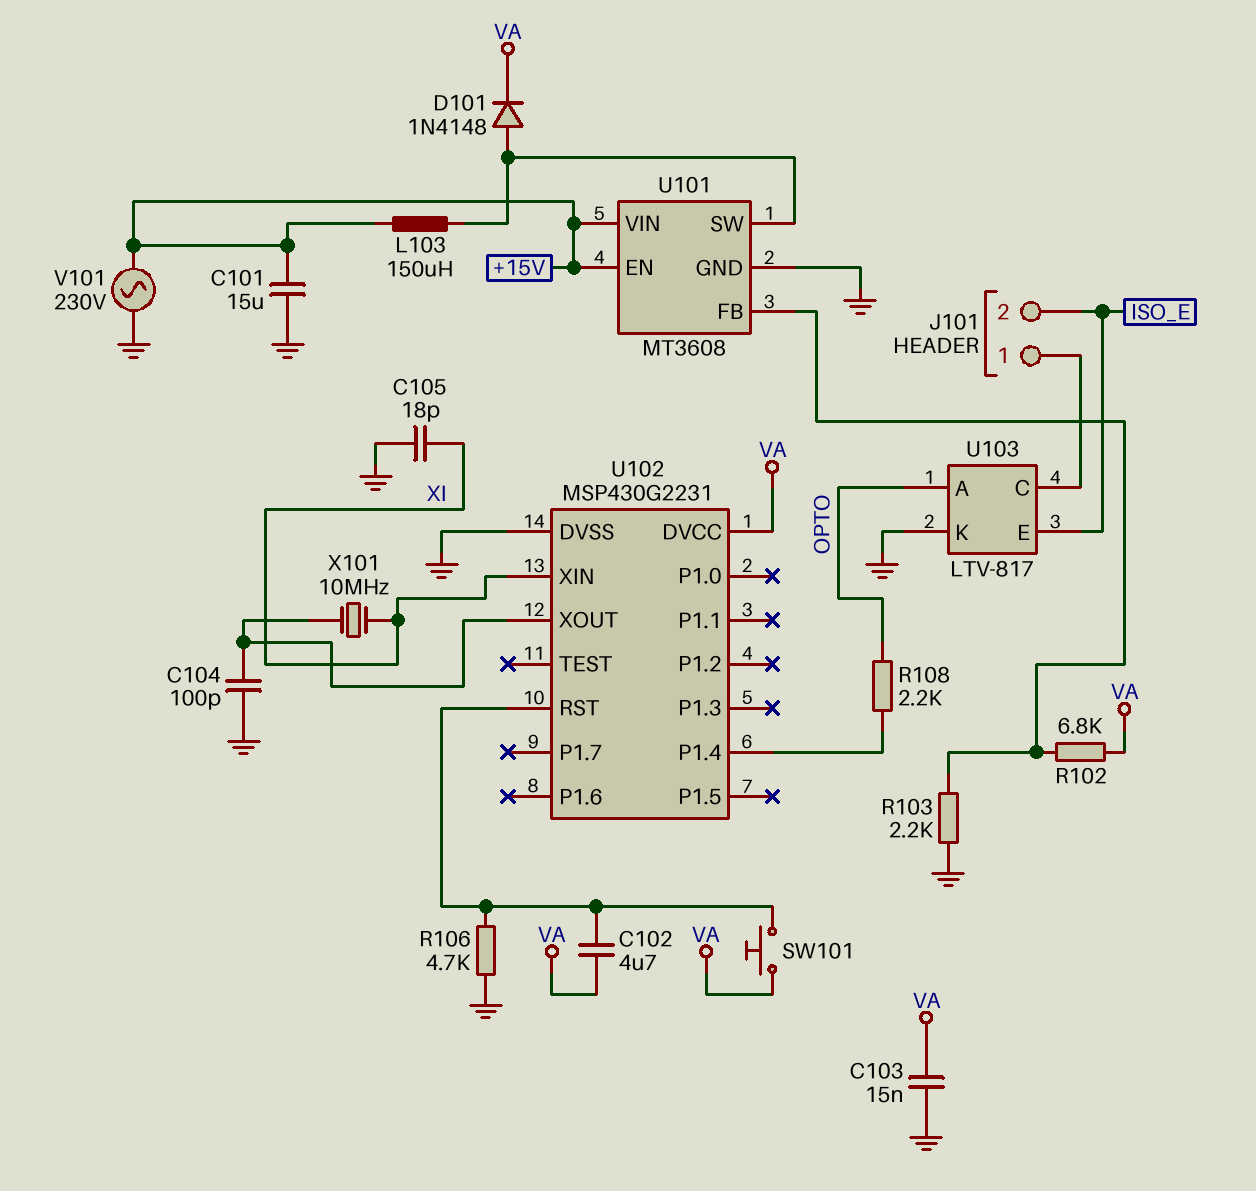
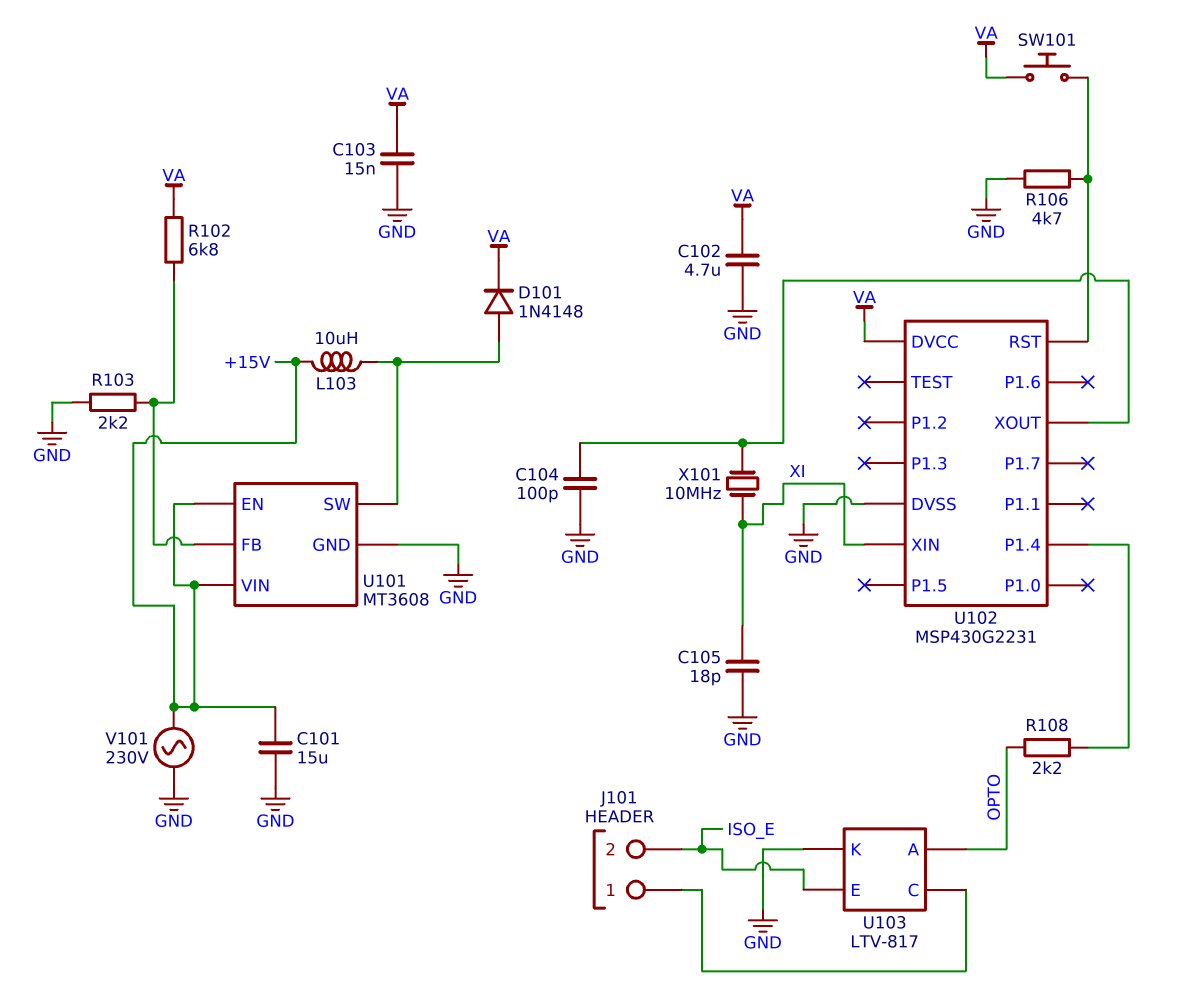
C102: 4.7uF (U102/RST, VA) -> 4.7uF (GND, VA)
L103: 150uH (+15V, U101/SW) -> 10uH (+15V, U101/SW)

